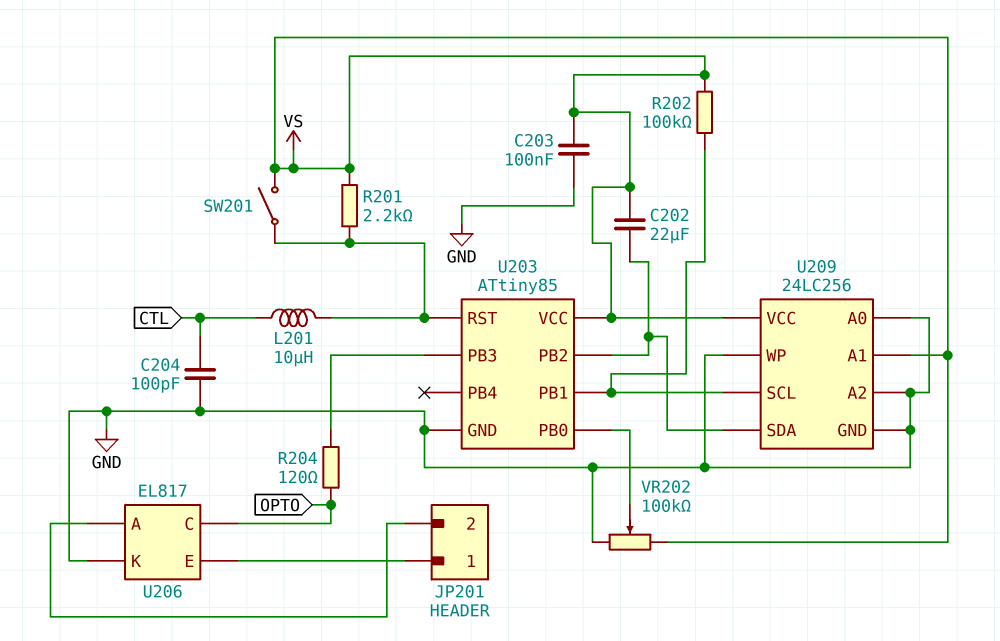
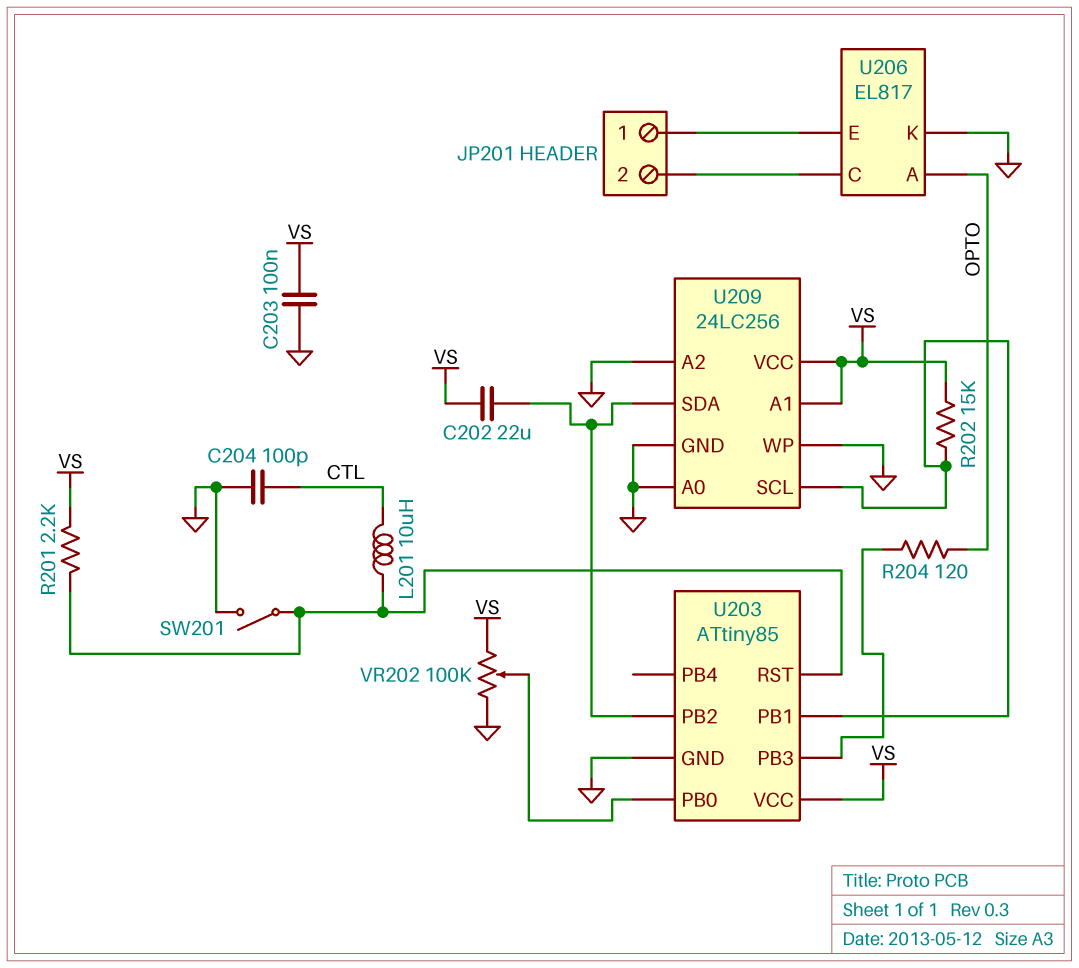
R202: 100k (U203/PB1, VS) -> 15k (U203/PB1, VS)
SW201: switch (U203/RST, VS) -> switch (GND, U203/RST)
U206 pin A: JP201/2 -> OPTO
U206 pin C: OPTO -> JP201/2

